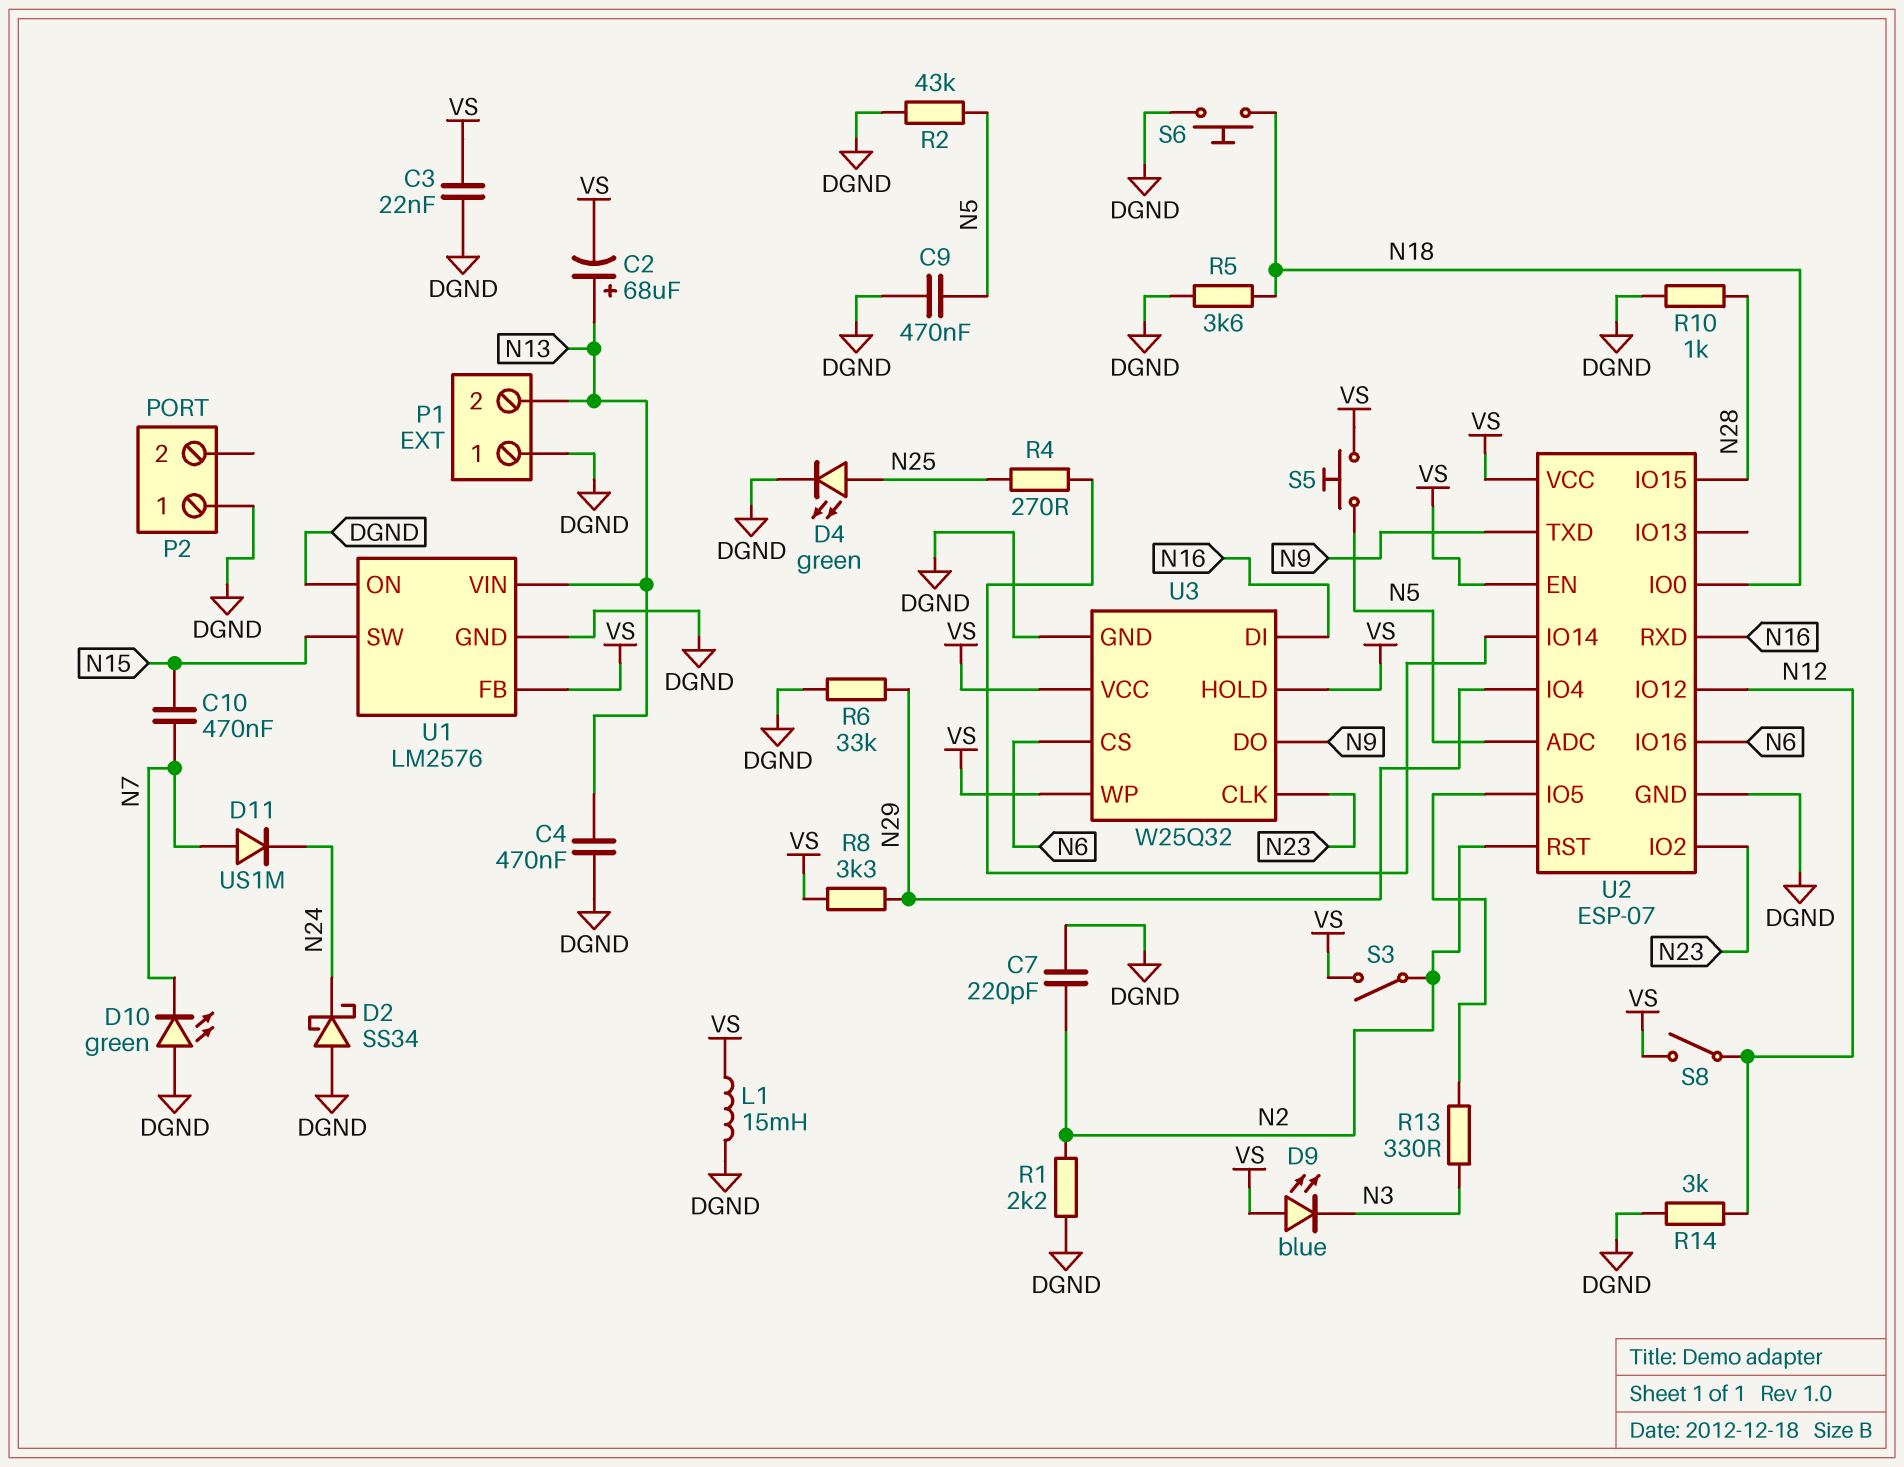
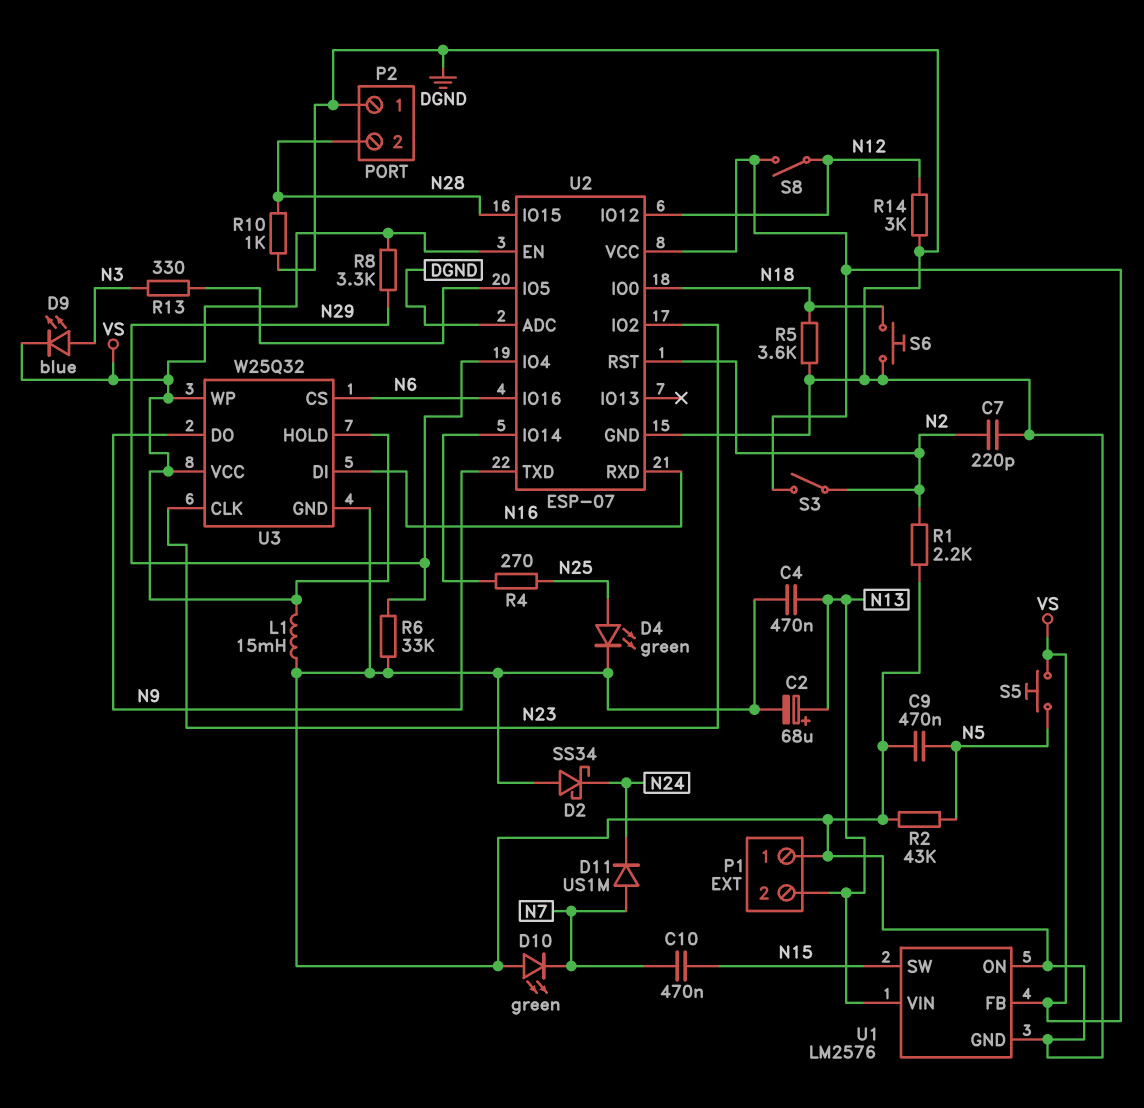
C2: 68uF (plus N13, minus VS) -> 68uF (plus N13, minus DGND)
C3: 22nF (DGND, VS) -> none
D9: LED blue (A VS, K N3) -> LED blue (A N3, K VS)
P2 pin 2: none -> N28
U2 pin ADC: N5 -> DGND

